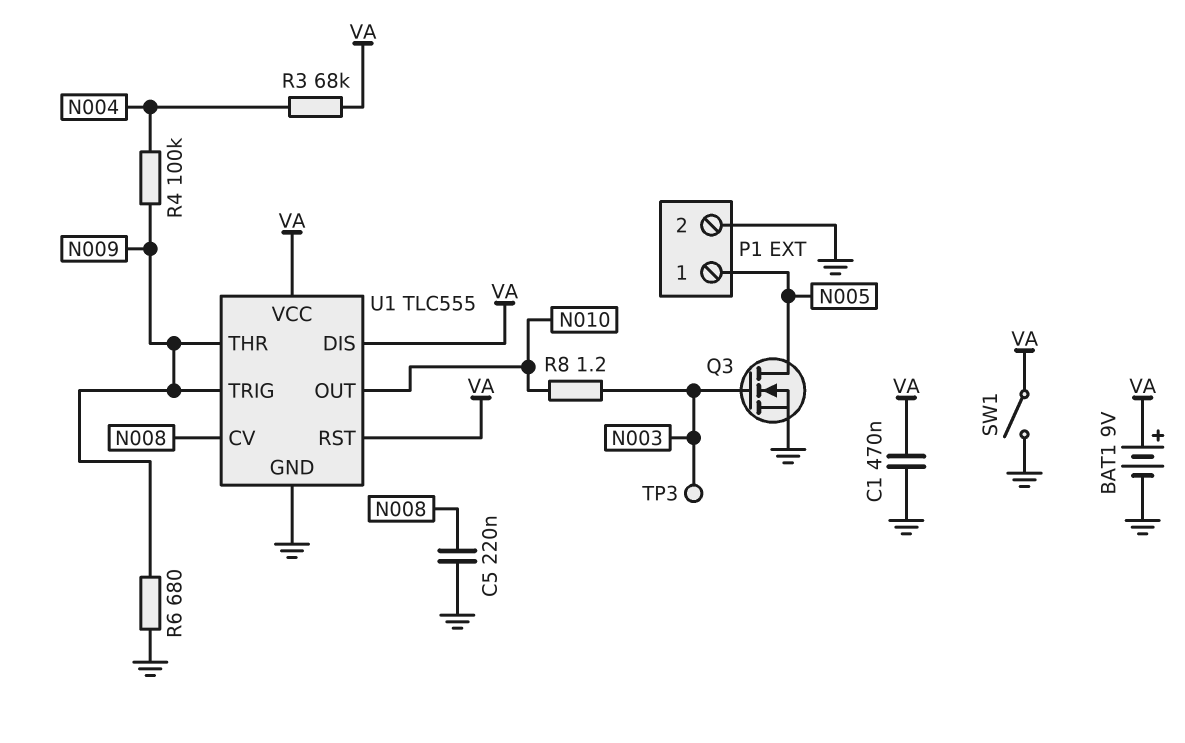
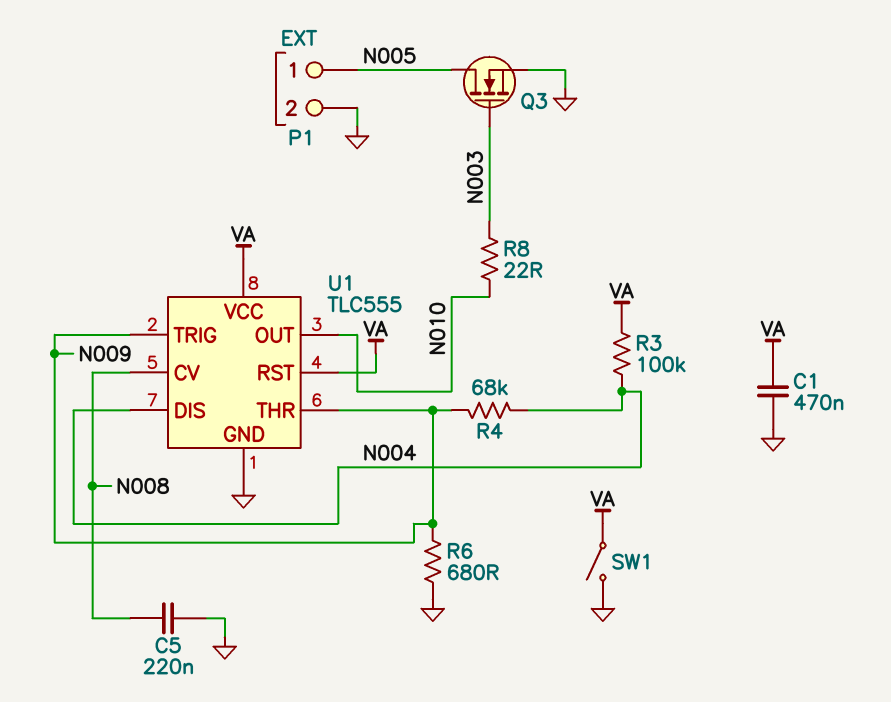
BAT1: 9V (plus VA, minus GND) -> none
R3: 68k (N004, VA) -> 100k (N004, VA)
R4: 100k (N004, N009) -> 68k (N004, N009)
R8: 1.2 (N003, N010) -> 22 (N003, N010)
TP3: test point (N003) -> none
U1 pin DIS: VA -> N004

